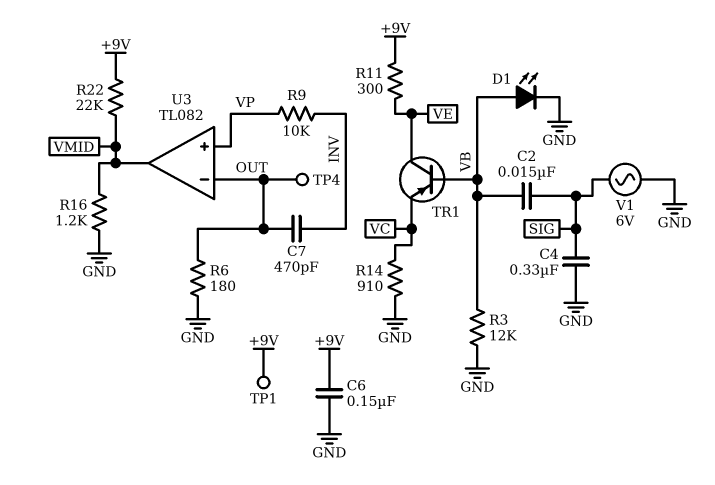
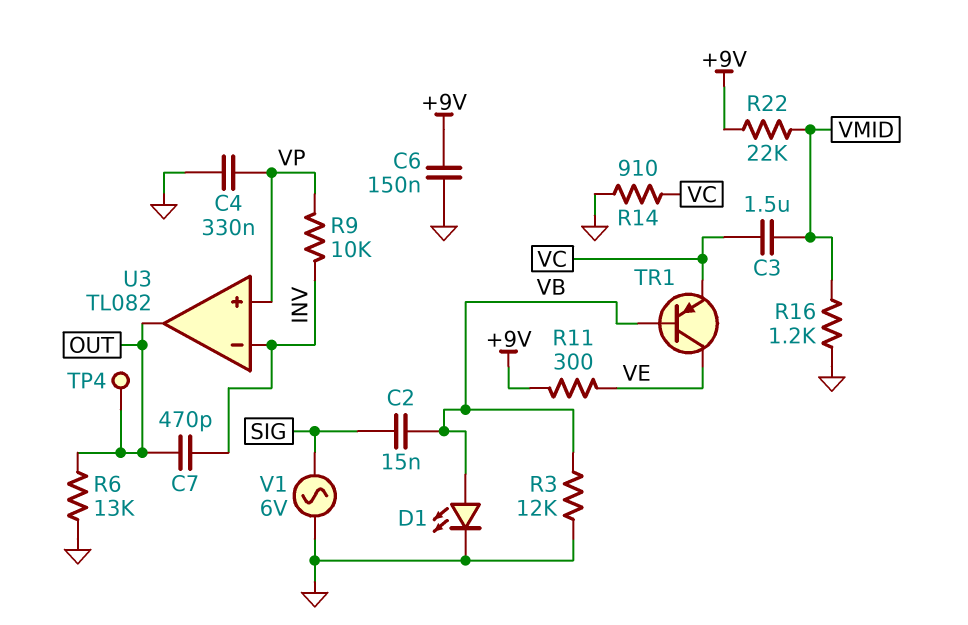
C3: none -> 1.5uF (VC, VMID)
C4: 330nF (GND, SIG) -> 330nF (GND, VP)
R6: 180 (GND, OUT) -> 13k (GND, OUT)
TP1: test point (+9V) -> none
U3 pin in-: OUT -> INV
U3 pin out: VMID -> OUT

